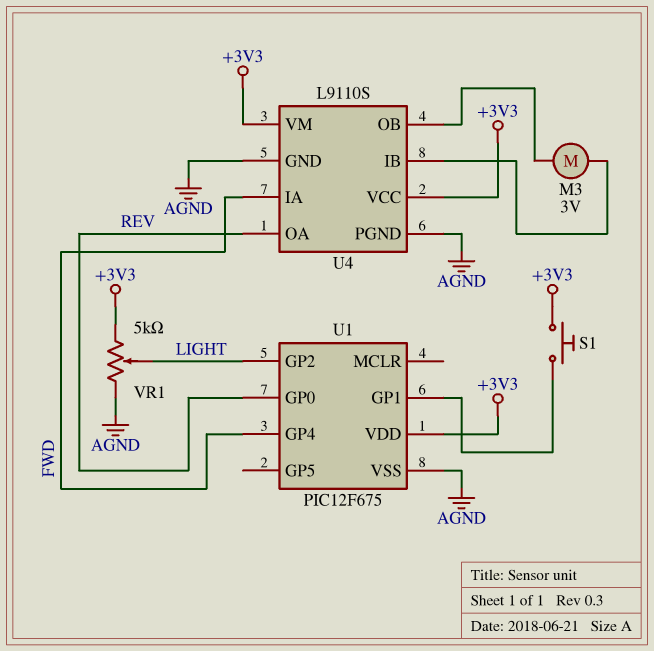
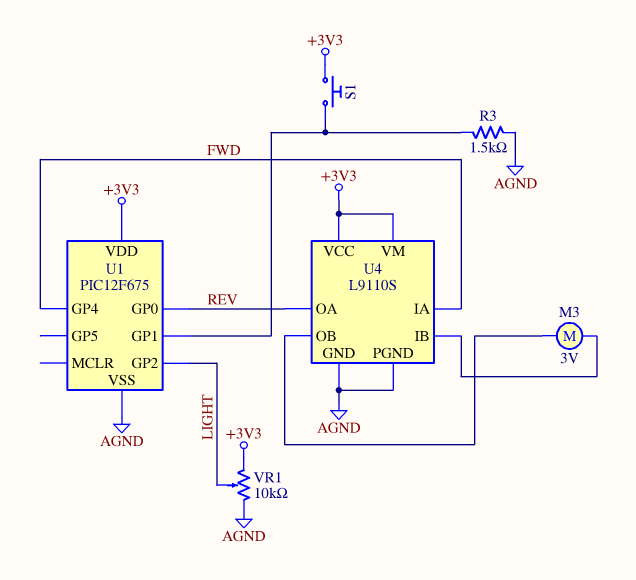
R3: none -> 1.5k (AGND, U1/GP1)
VR1: 5k (+3V3, AGND, wiper LIGHT) -> 10k (+3V3, AGND, wiper LIGHT)

